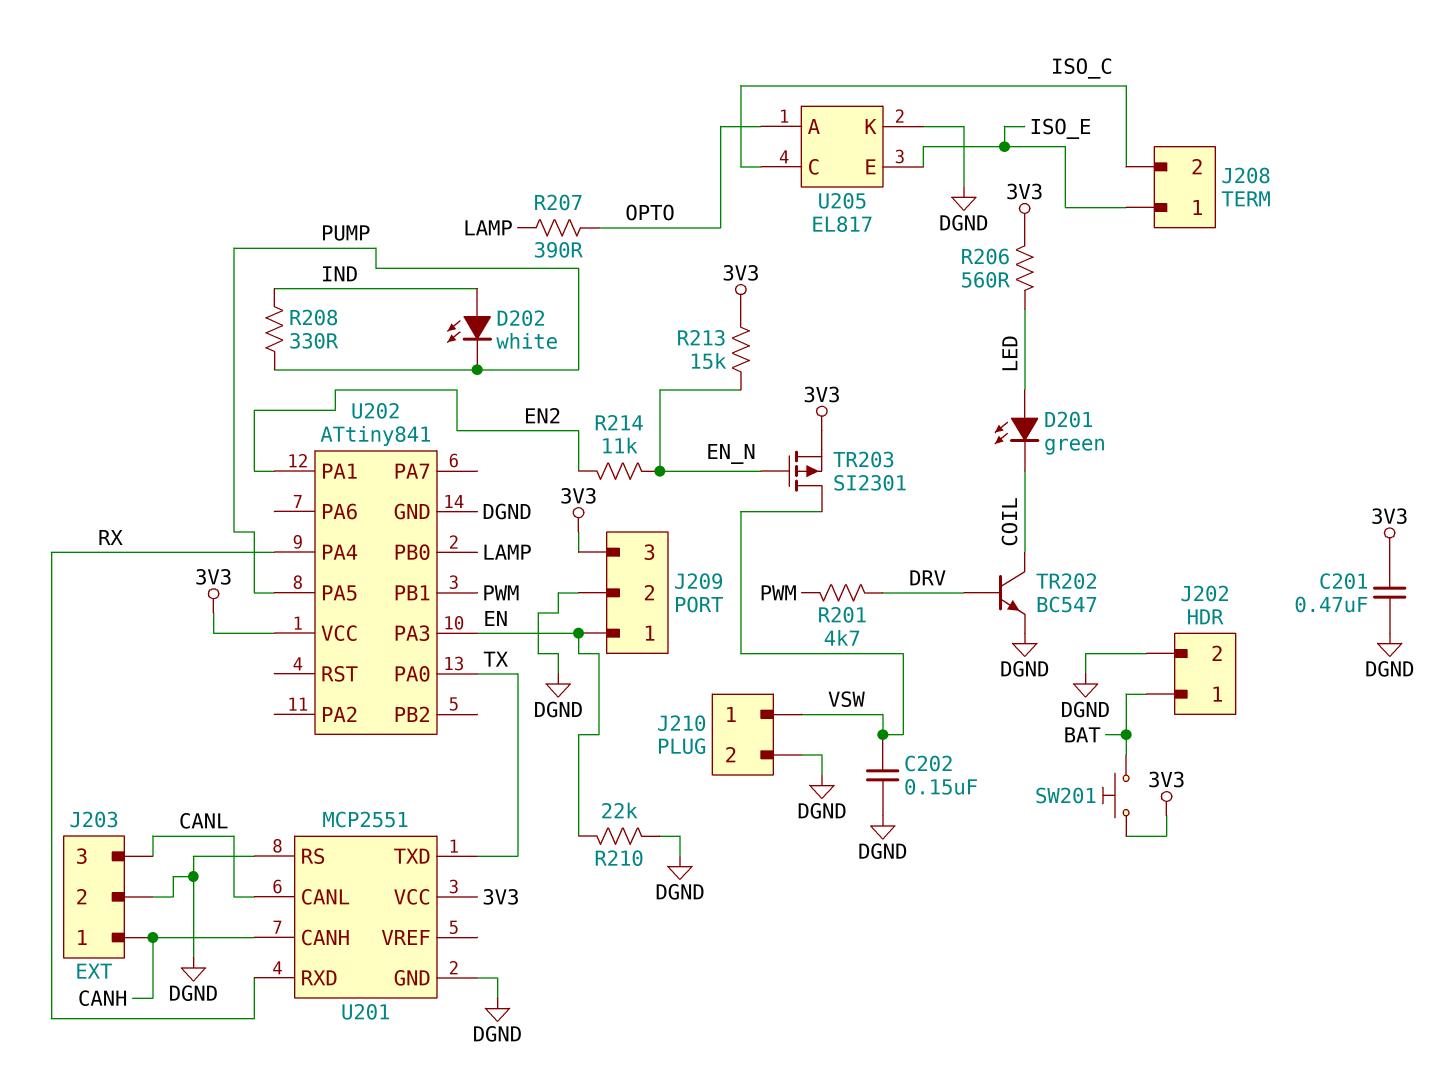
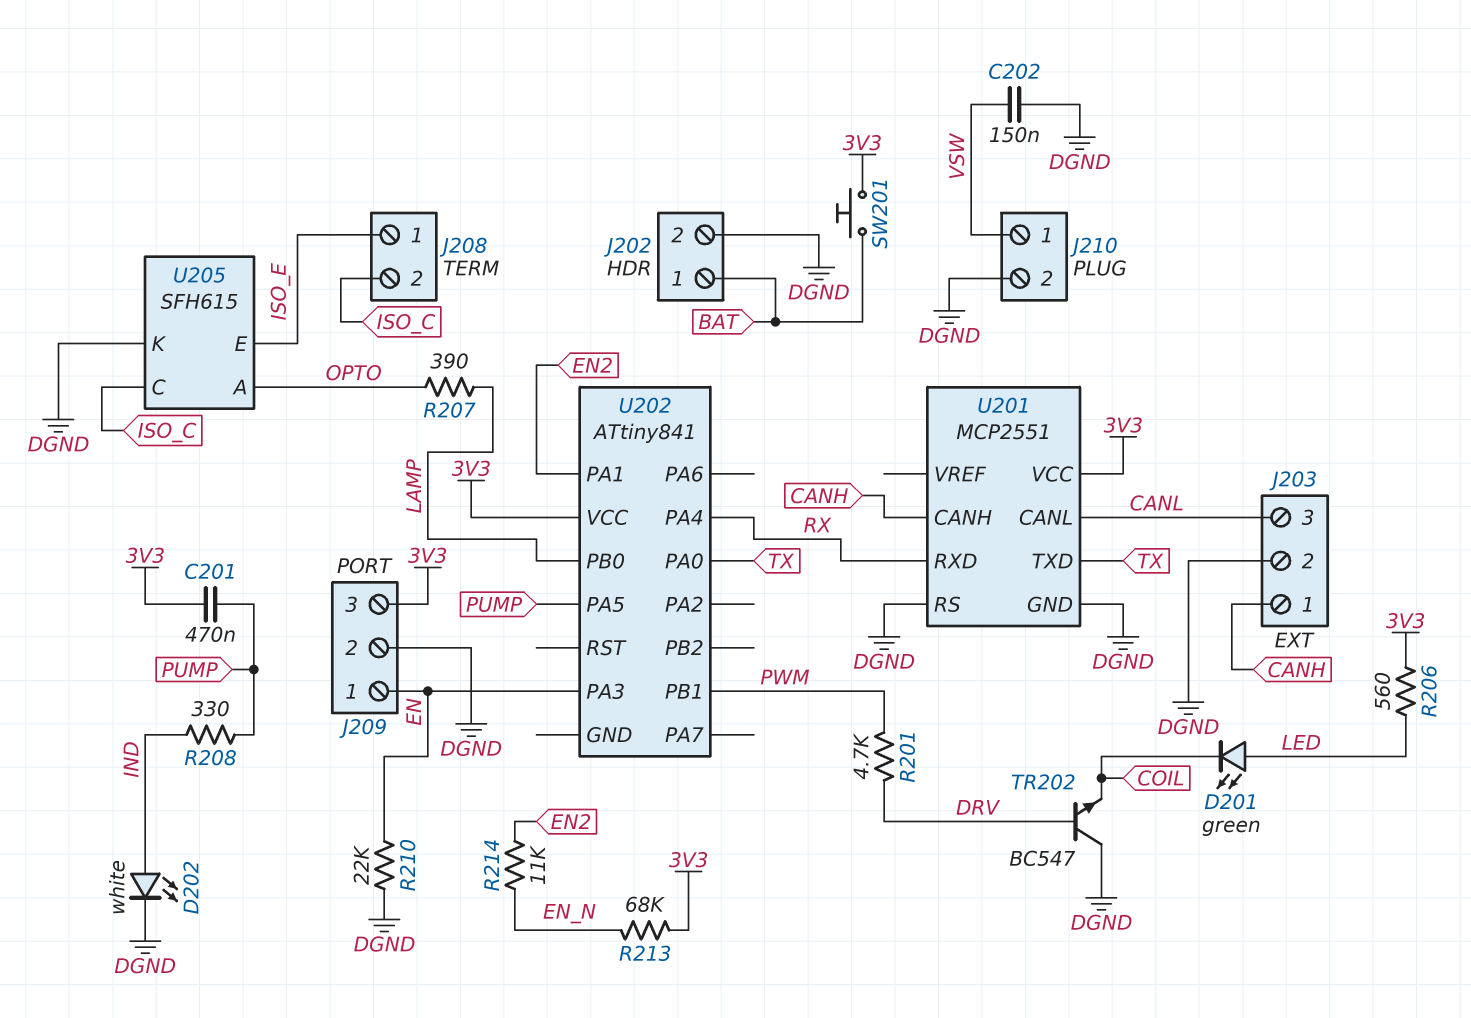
C201: 470nF (3V3, DGND) -> 470nF (3V3, PUMP)
D202: LED white (A IND, K PUMP) -> LED white (A IND, K DGND)
R213: 15k (3V3, EN_N) -> 68k (3V3, EN_N)
TR202: NPN BC547 (B DRV, C COIL, E DGND) -> NPN BC547 (B DRV, C DGND, E COIL)
TR203: PMOS SI2301 (G EN_N, D VSW, S 3V3) -> none
U202 pin GND: DGND -> none
U205: EL817 -> SFH615

